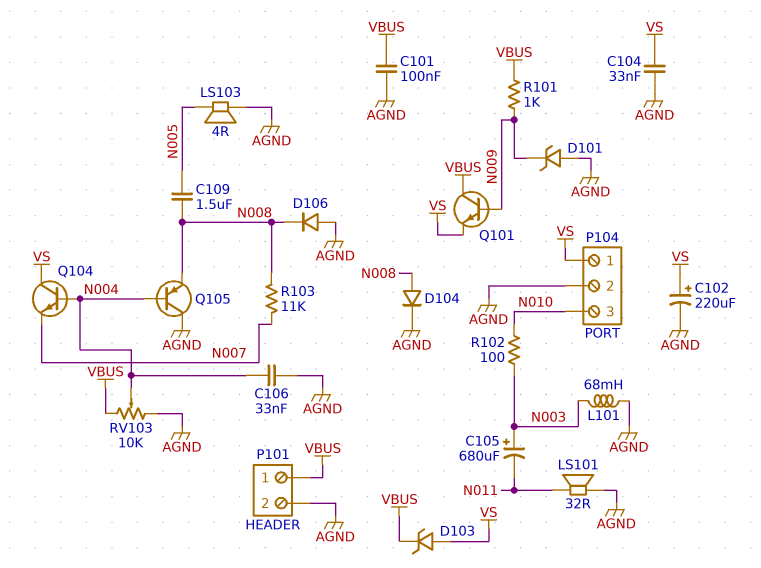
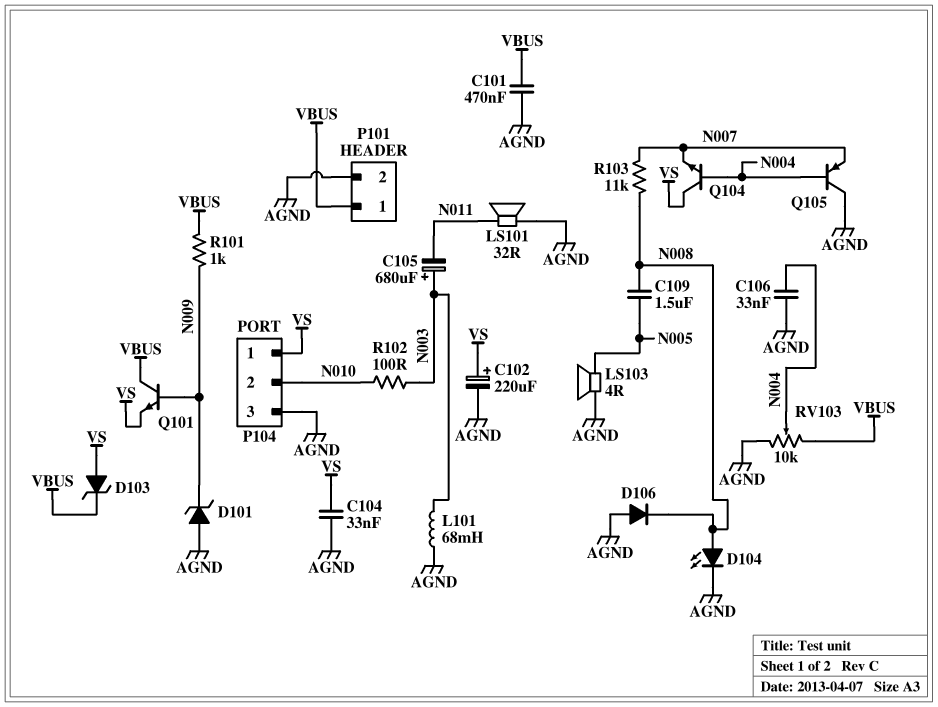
C101: 100nF (AGND, VBUS) -> 470nF (AGND, VBUS)
D104: diode (A N008, K AGND) -> LED (A N008, K AGND)
P104 pin 2: AGND -> N010
P104 pin 3: N010 -> AGND
Q105: PNP (B N004, C AGND, E N008) -> PNP (B N004, C AGND, E N007)

